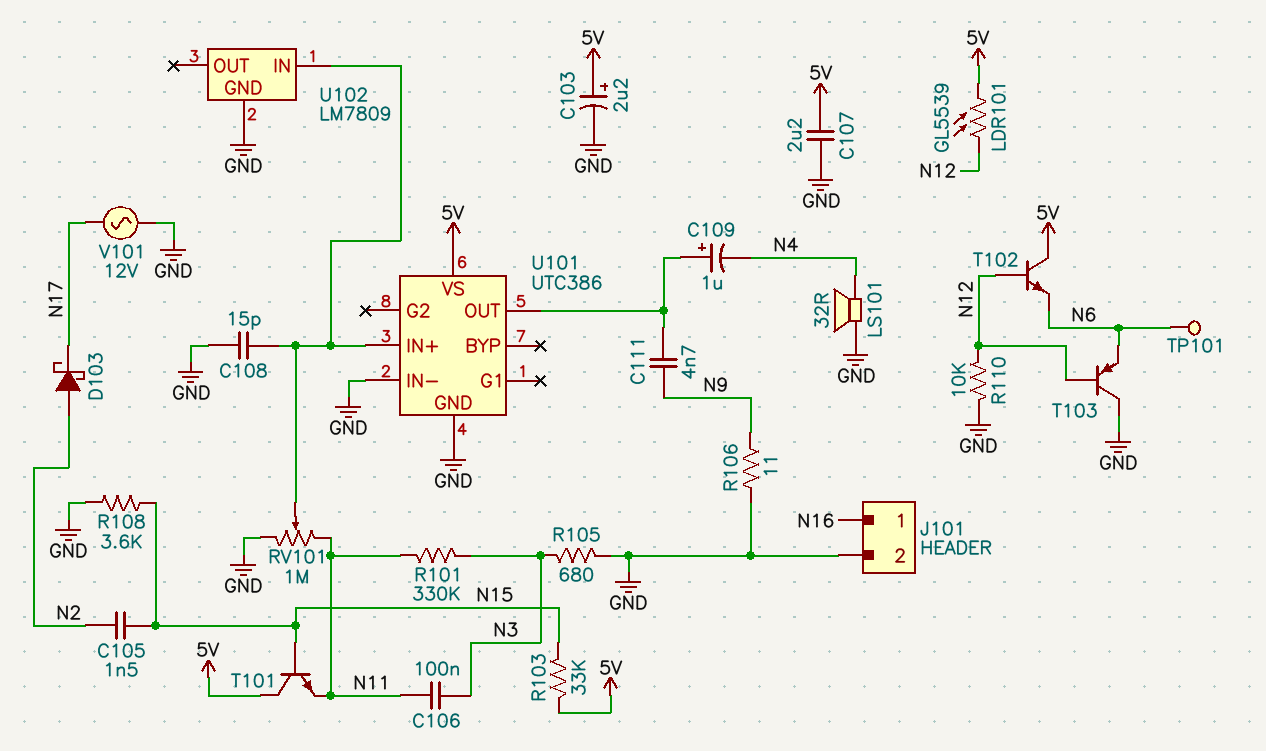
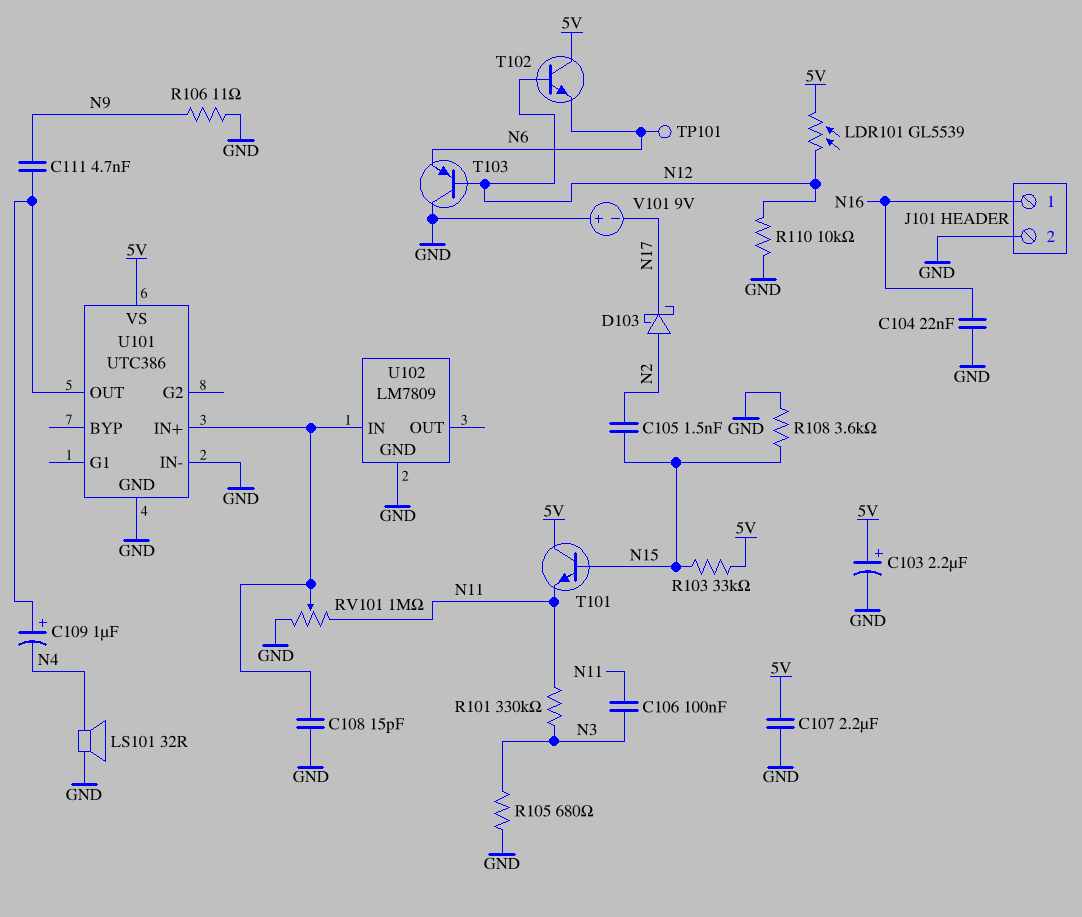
C104: none -> 22nF (GND, N16)
V101: AC 12V (GND, N17) -> 9V (plus GND, minus N17)

